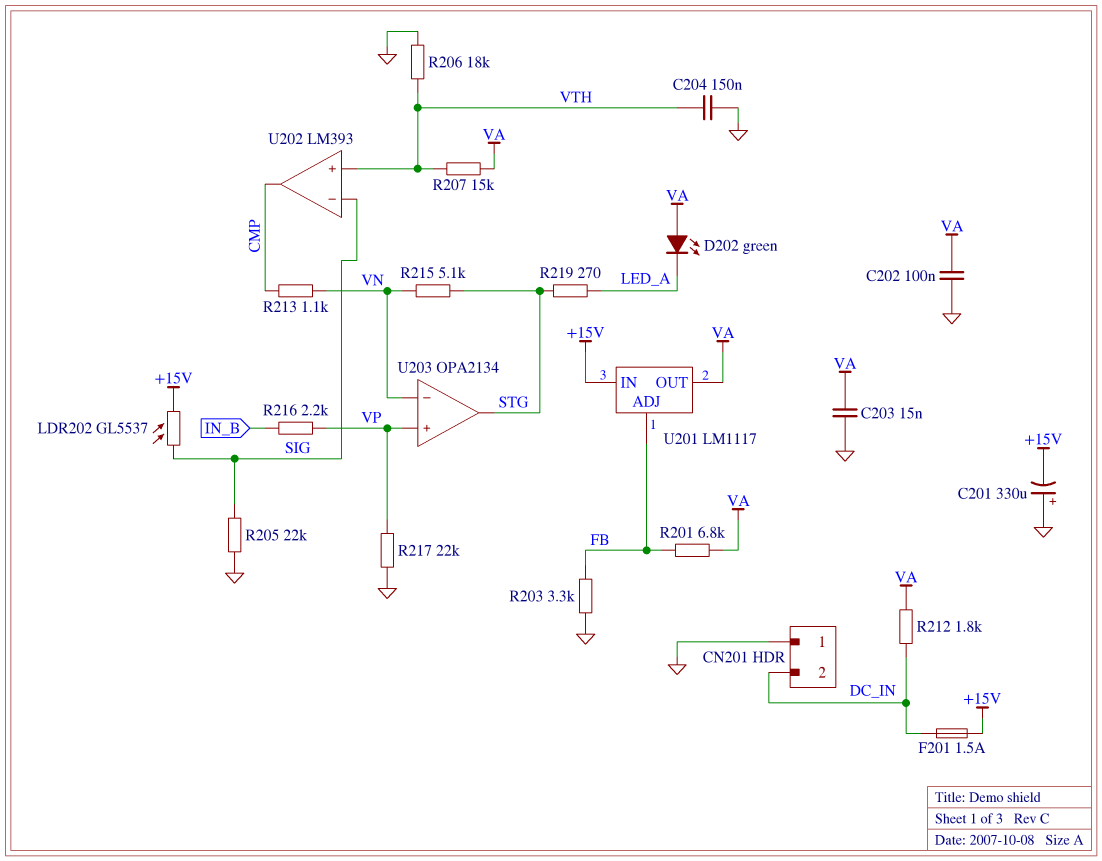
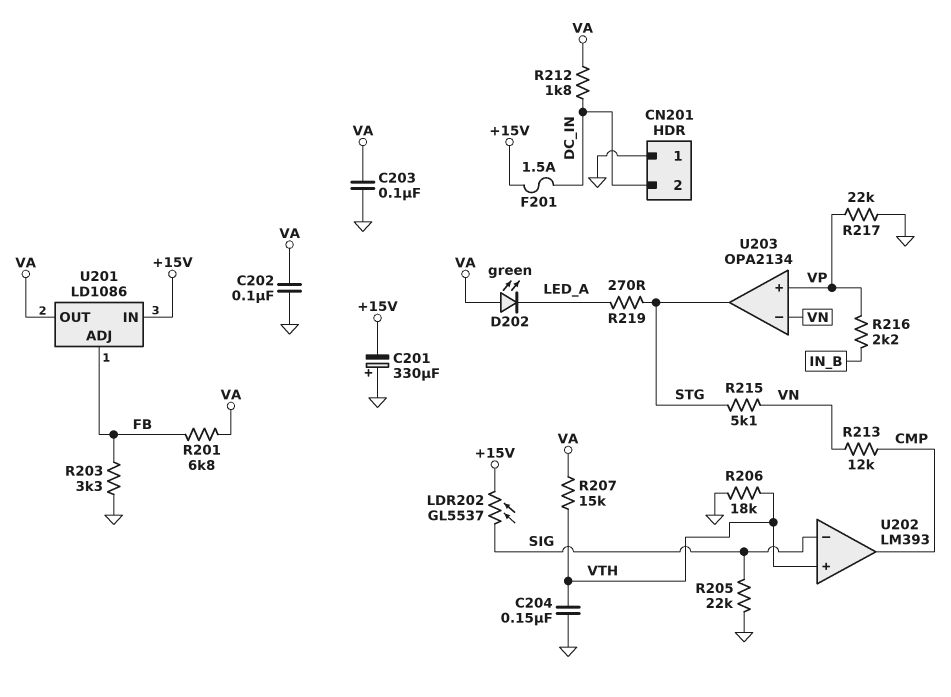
C203: 15nF (GND, VA) -> 100nF (GND, VA)
R213: 1.1k (CMP, VN) -> 12k (CMP, VN)
U201: LM1117 -> LD1086

